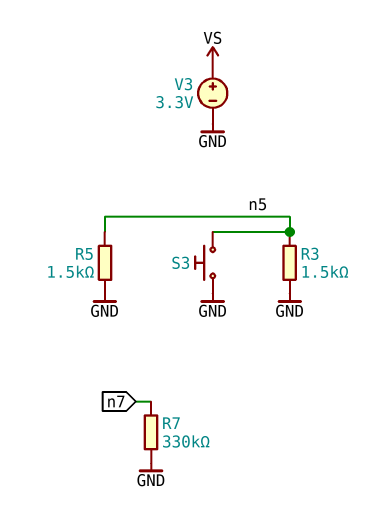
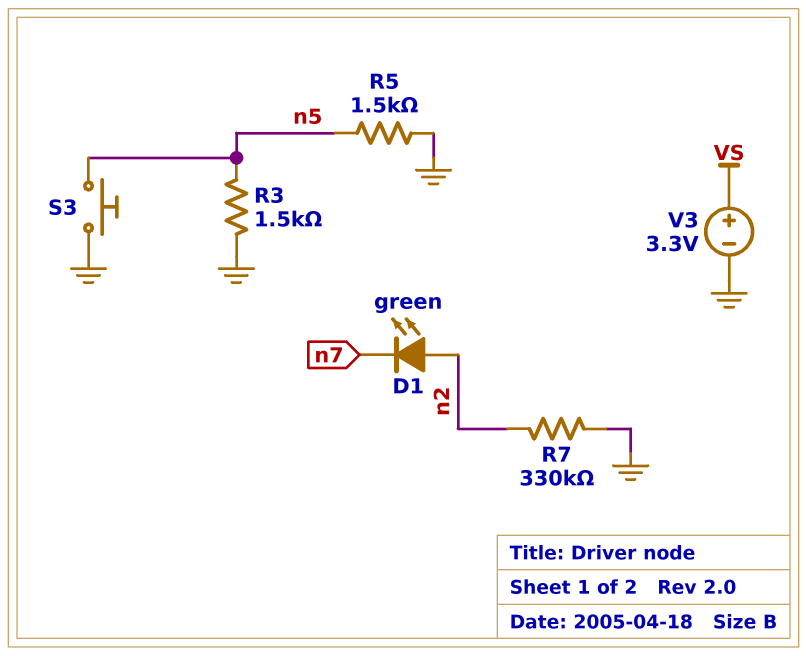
D1: none -> LED green (A n2, K n7)
R7: 330k (GND, n7) -> 330k (GND, n2)

